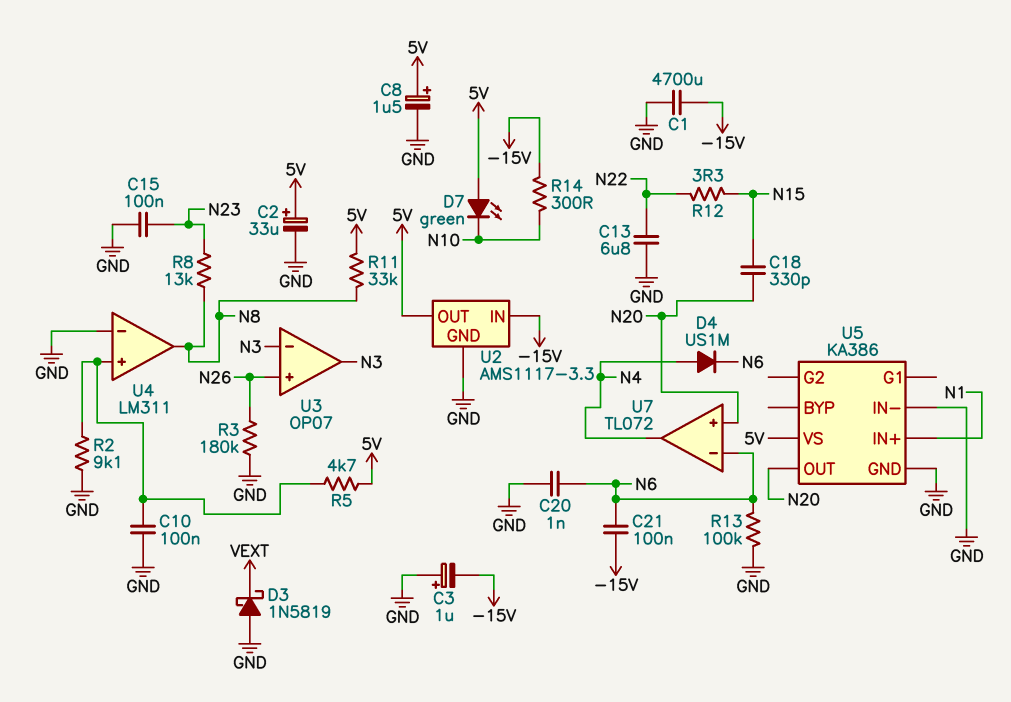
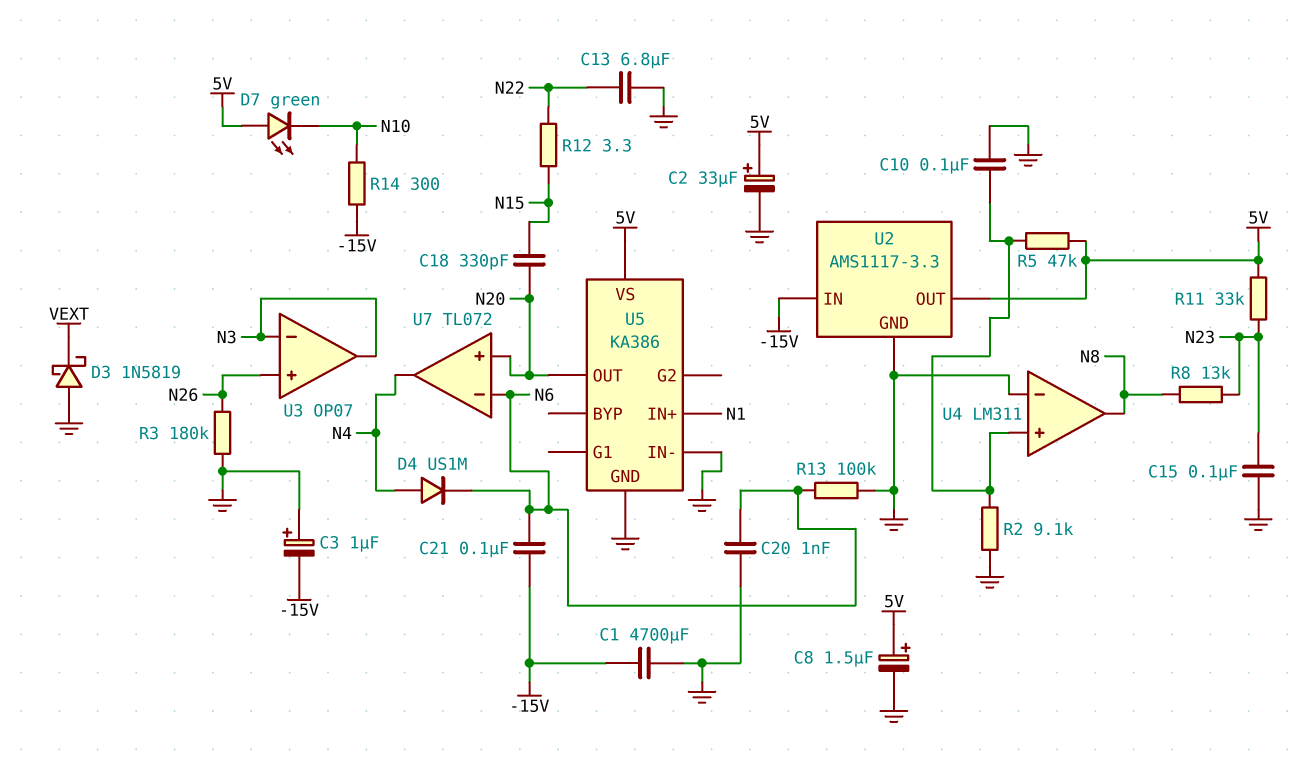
R5: 4.7k (5V, U4/in+) -> 47k (5V, U4/in+)
R11: 33k (5V, N8) -> 33k (5V, N23)

